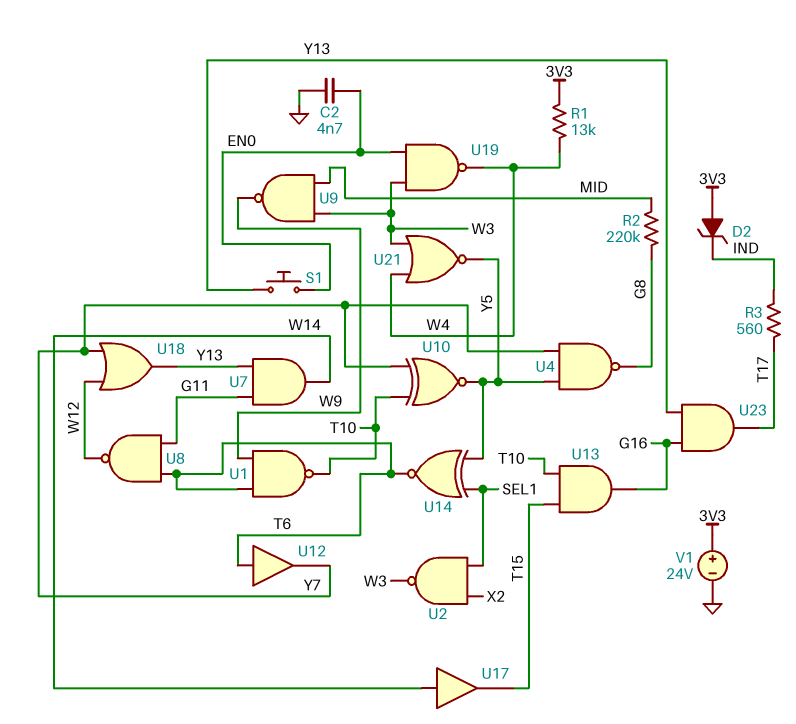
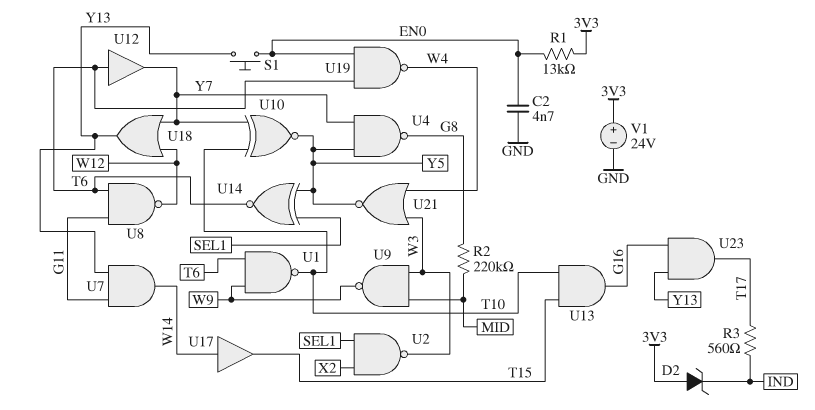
R1: 13k (3V3, W4) -> 13k (3V3, EN0)
U19: NAND (in EN0, in W3, out W4) -> NAND (in EN0, in T6, out W4)

